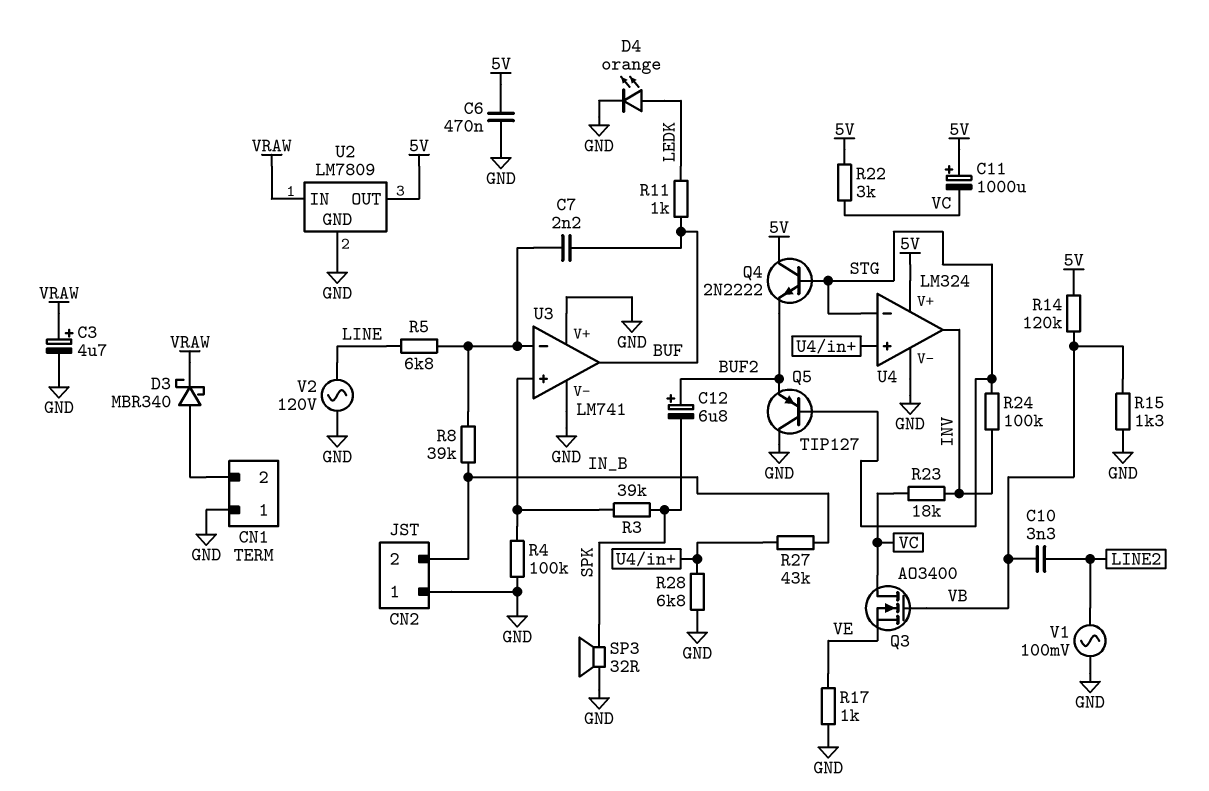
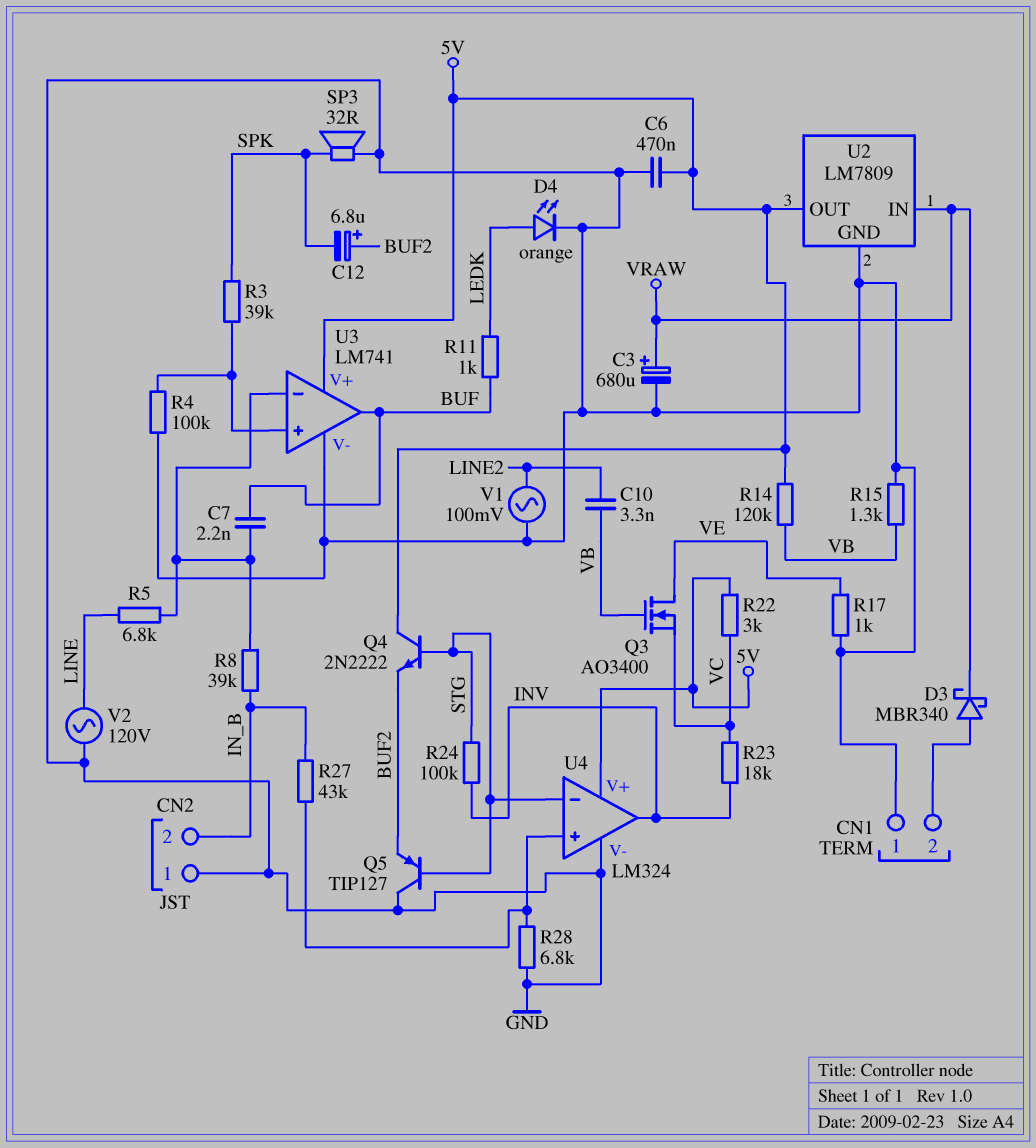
C3: 4.7uF (plus VRAW, minus GND) -> 680uF (plus VRAW, minus GND)
C11: 1000uF (plus 5V, minus VC) -> none
Q3: NMOS AO3400 (G VB, D VC, S VE) -> NMOS AO3400 (G VB, D VE, S VC)
U3 pin V+: GND -> 5V

